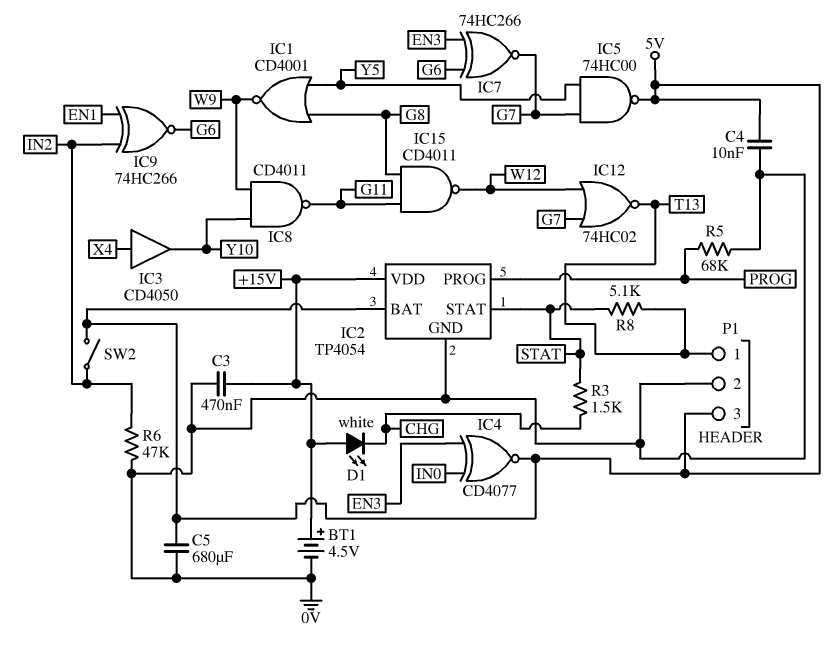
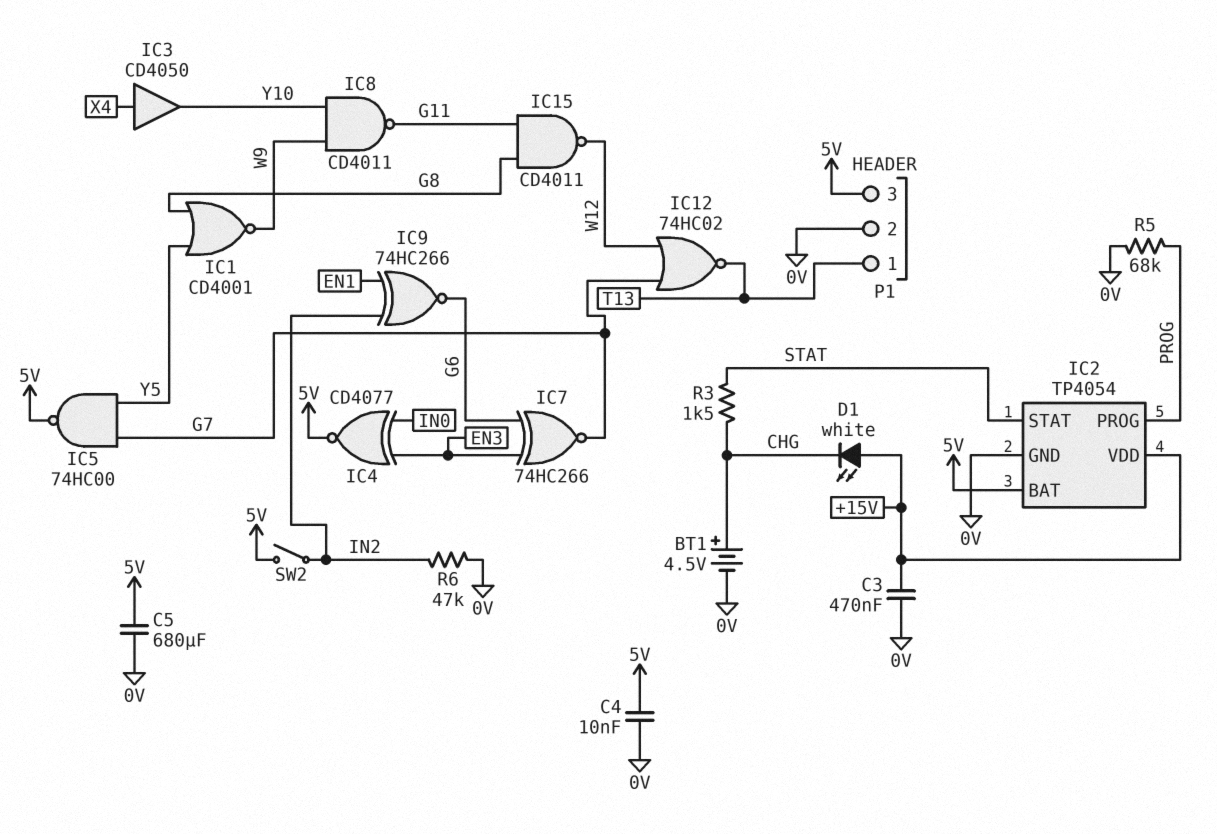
BT1: 4.5V (plus +15V, minus 0V) -> 4.5V (plus CHG, minus 0V)
R8: 5.1k (STAT, T13) -> none

